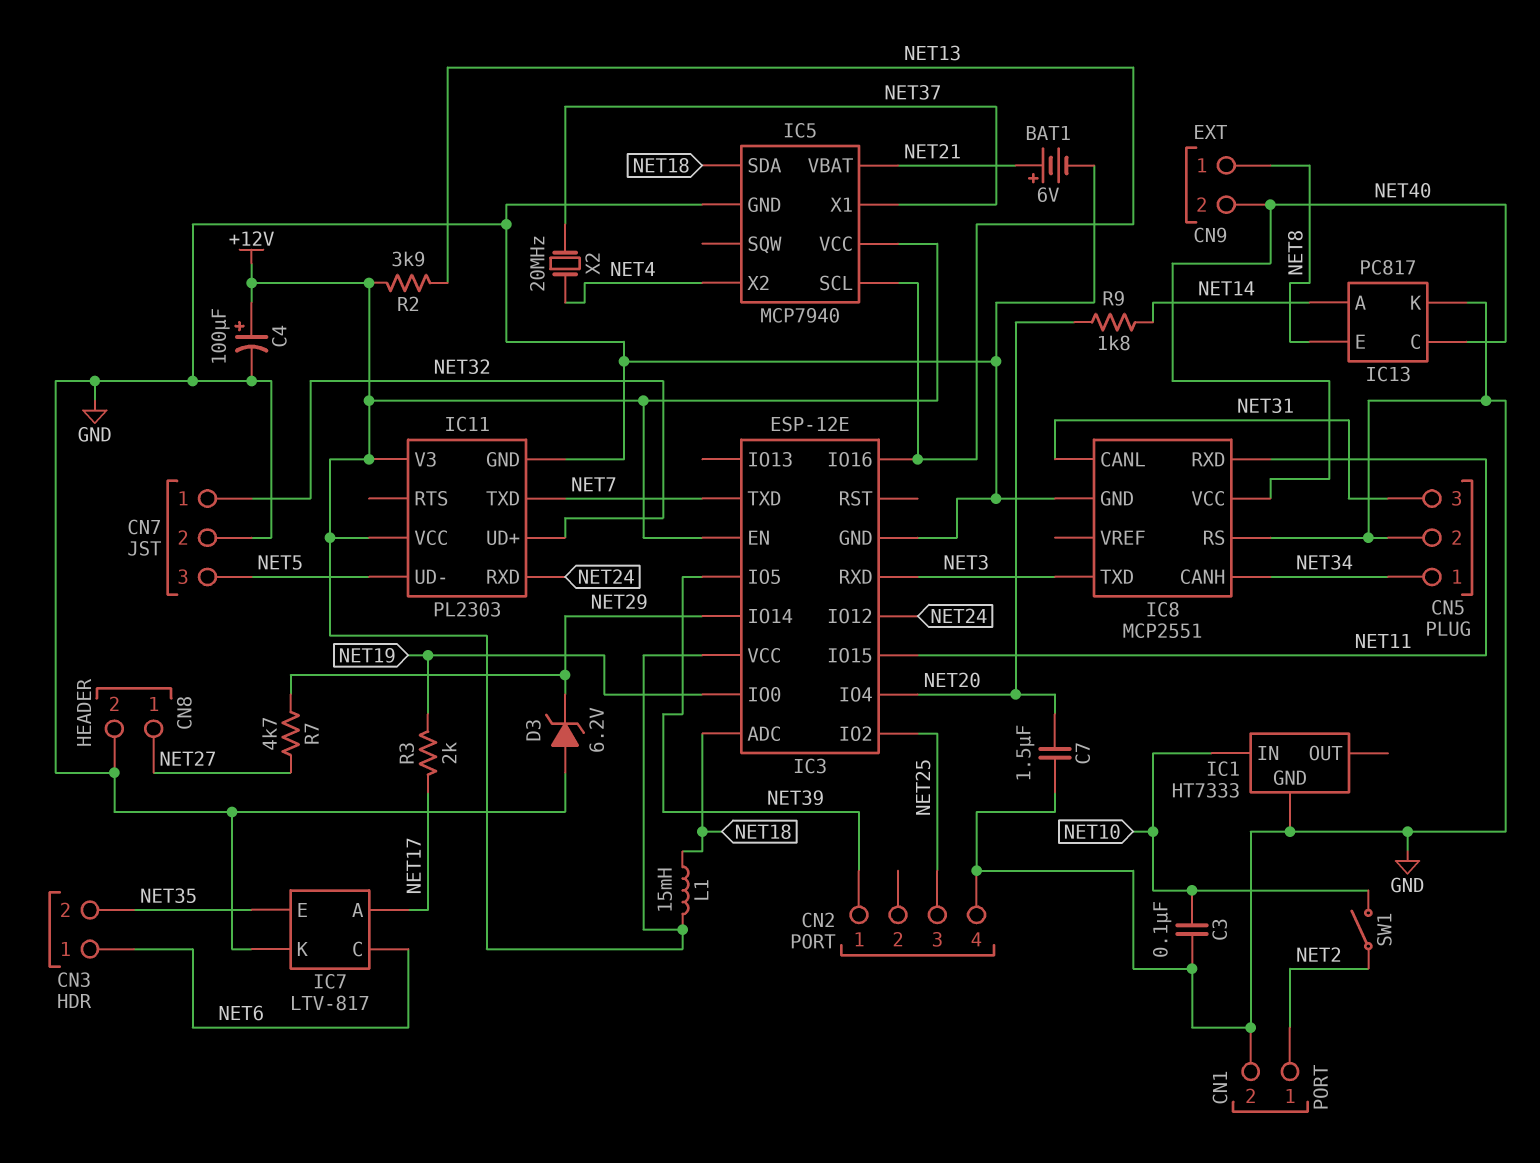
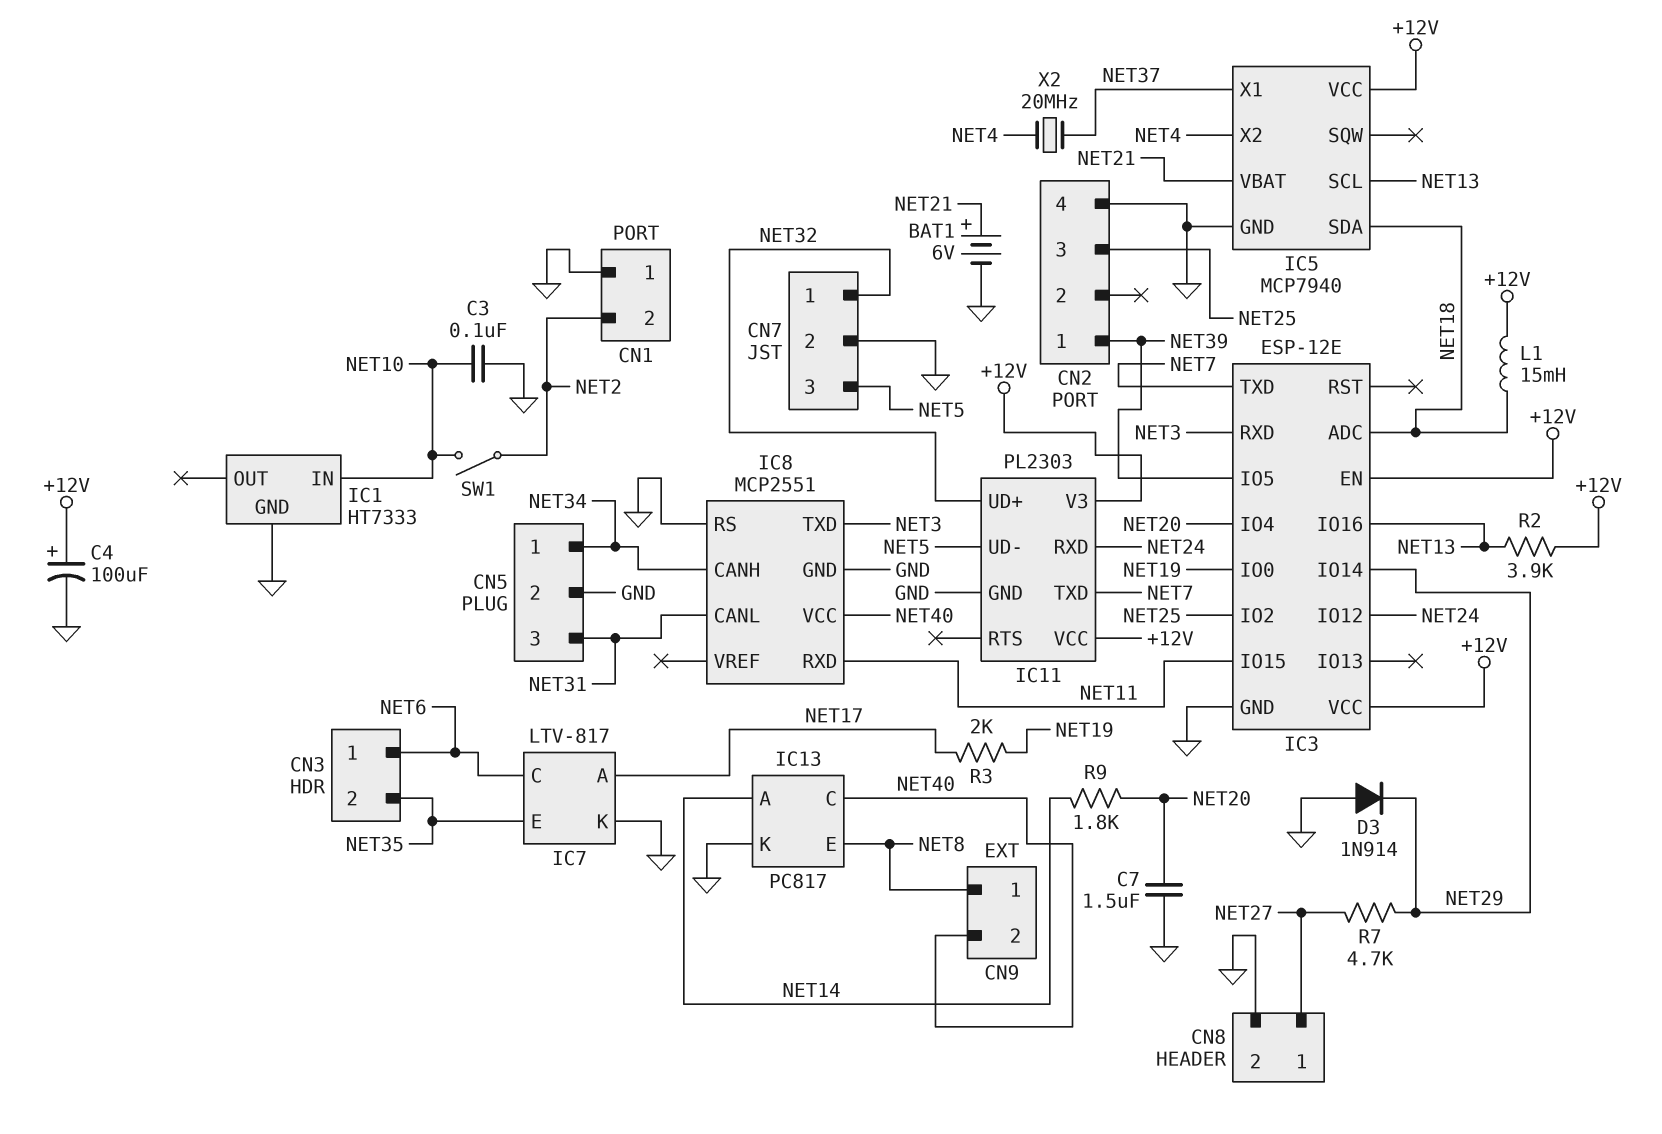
CN1 pin 1: NET2 -> GND
CN1 pin 2: GND -> NET2
D3: zener 6.2V (A GND, K NET29) -> diode 1N914 (A GND, K NET29)

